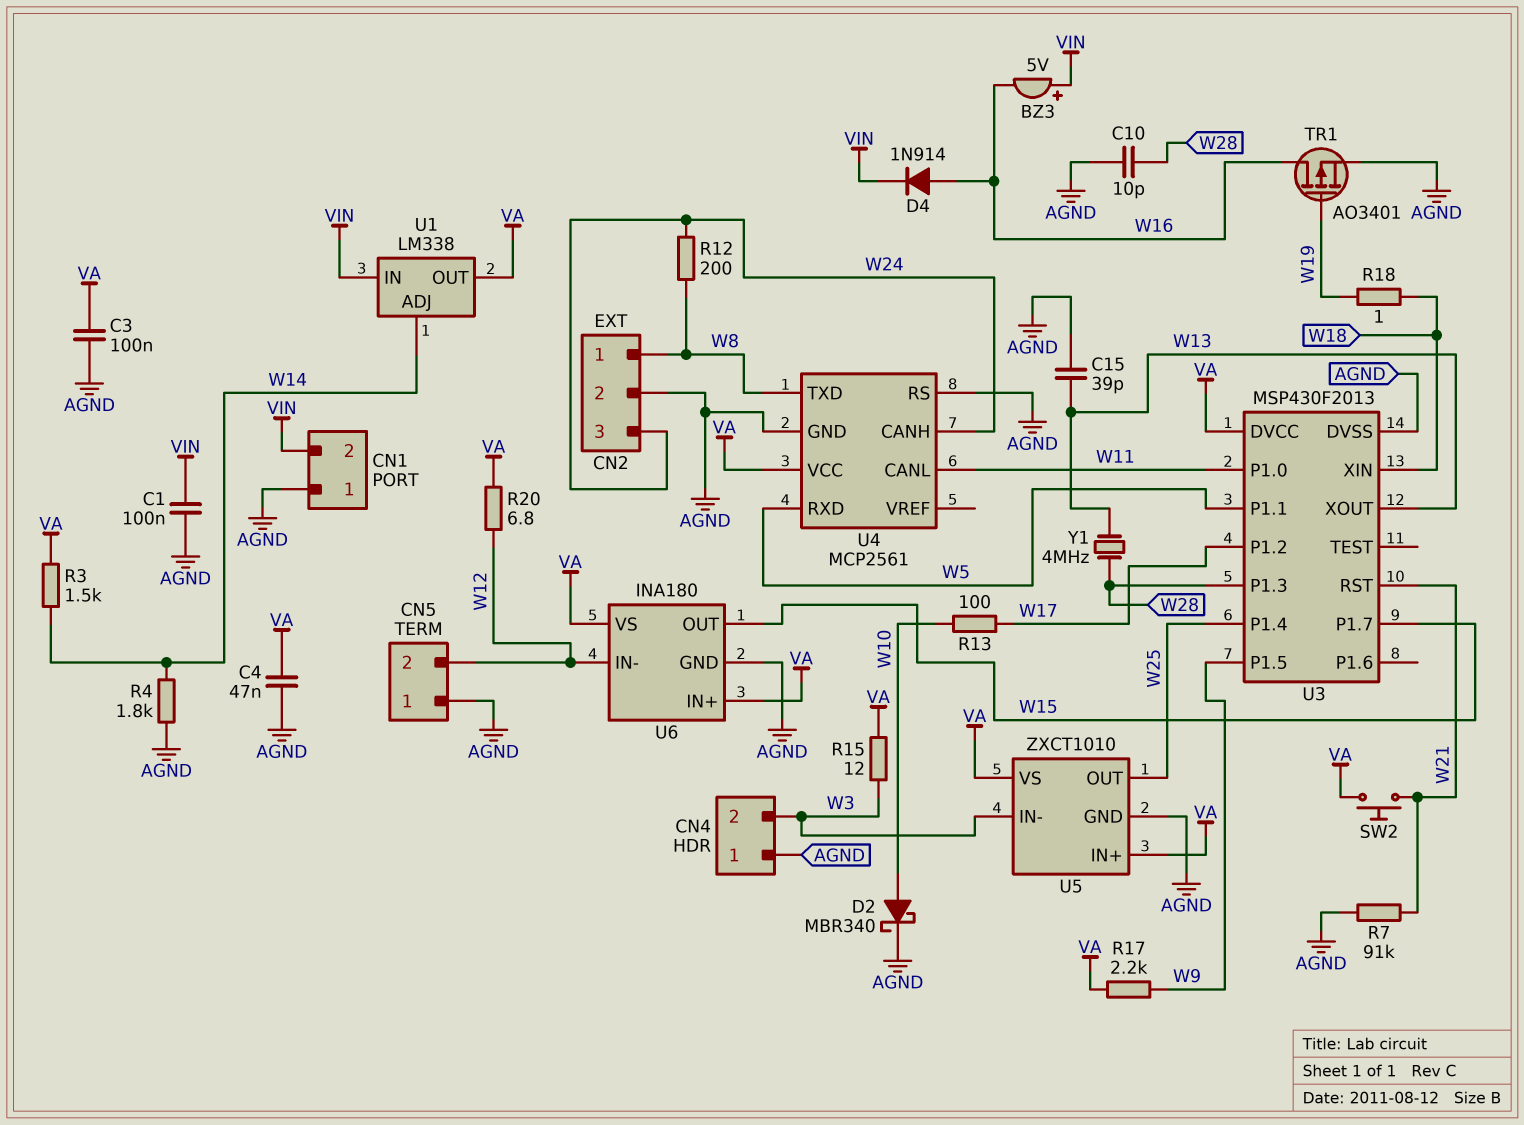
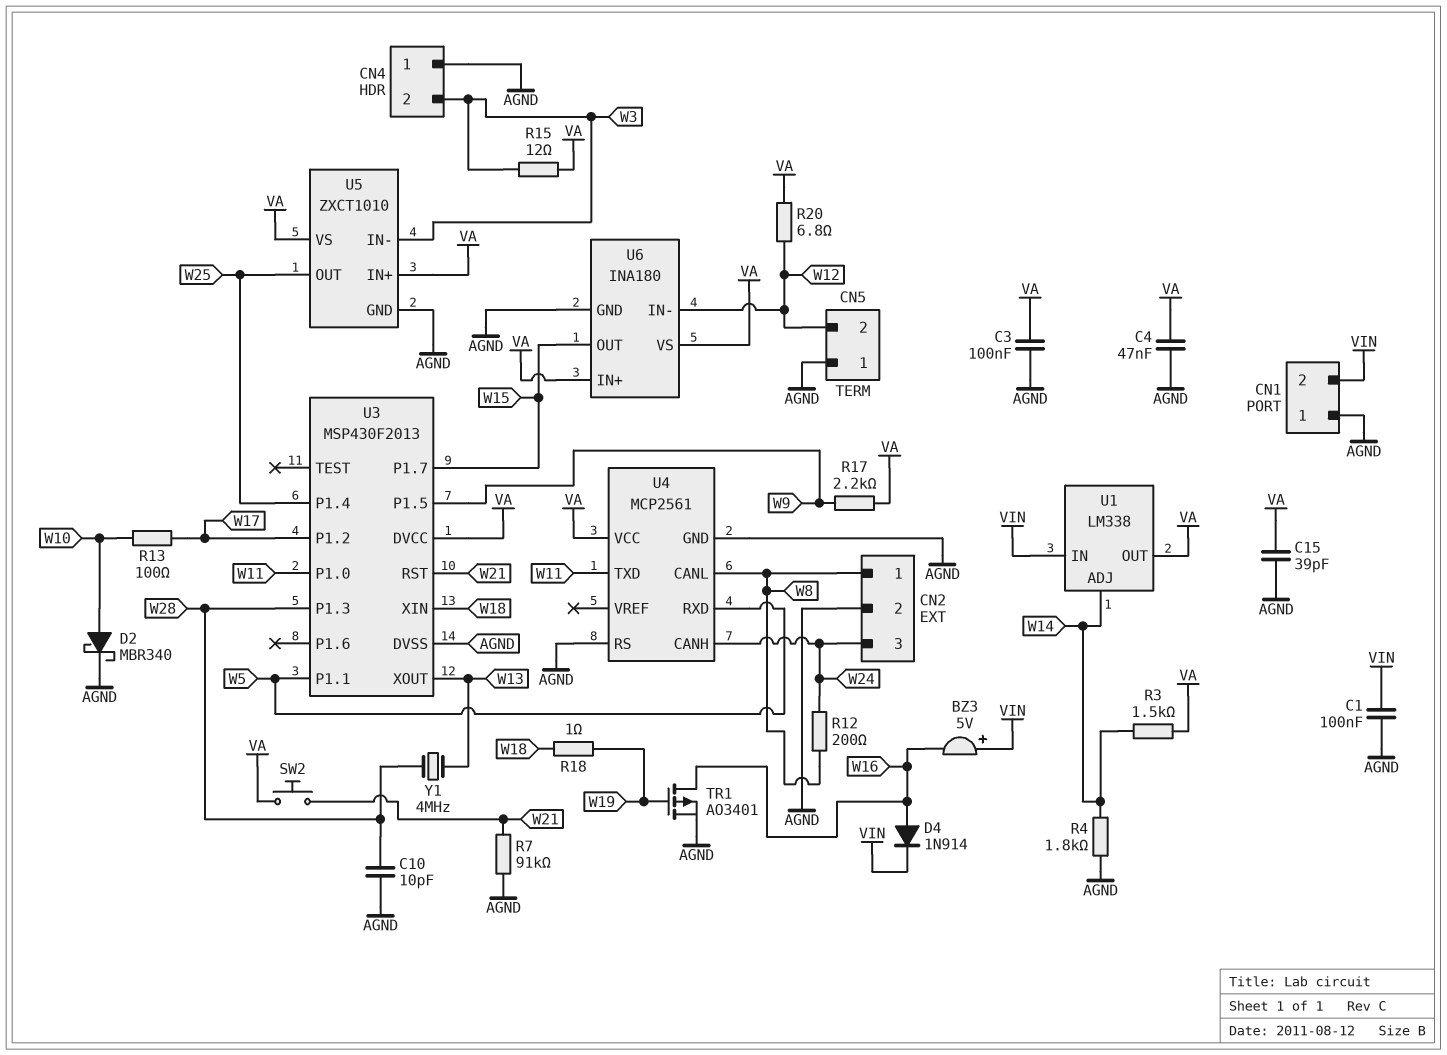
C15: 39pF (AGND, W13) -> 39pF (AGND, VA)
U4 pin CANL: W11 -> W8
U4 pin TXD: W8 -> W11

